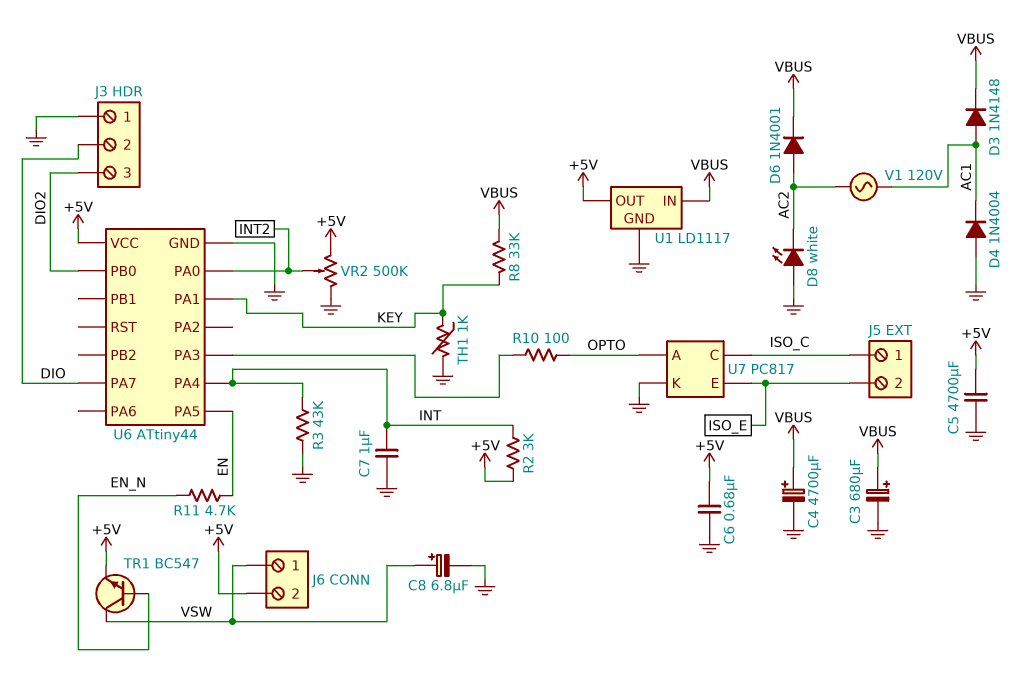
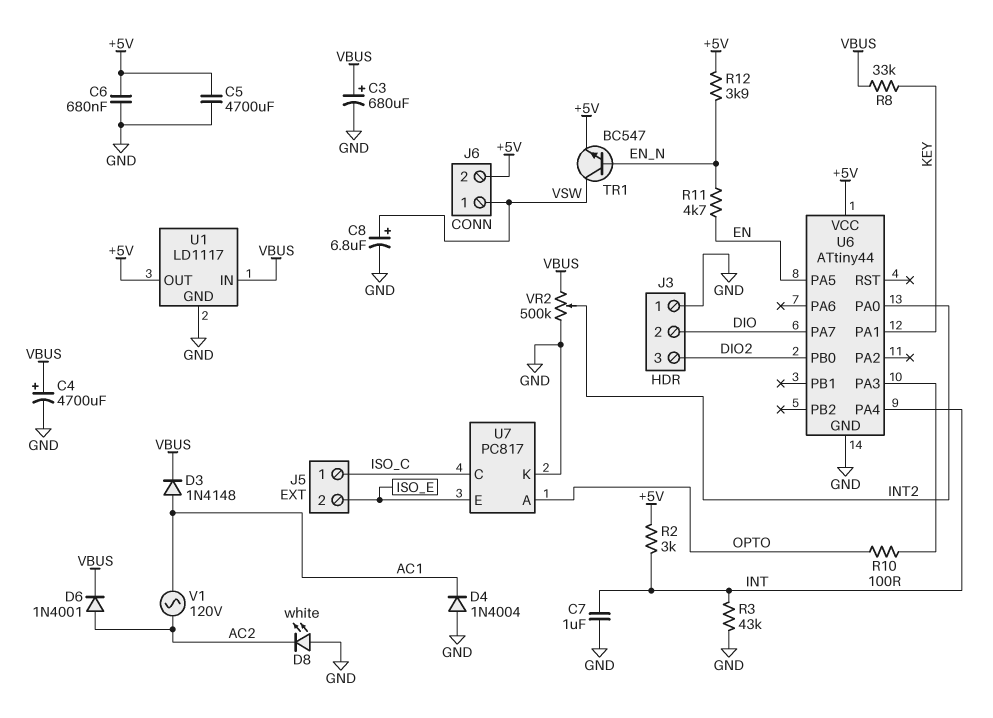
R12: none -> 3.9k (+5V, EN_N)
TH1: 1k (GND, KEY) -> none
VR2: 500k (+5V, GND, wiper INT2) -> 500k (GND, VBUS, wiper INT2)

